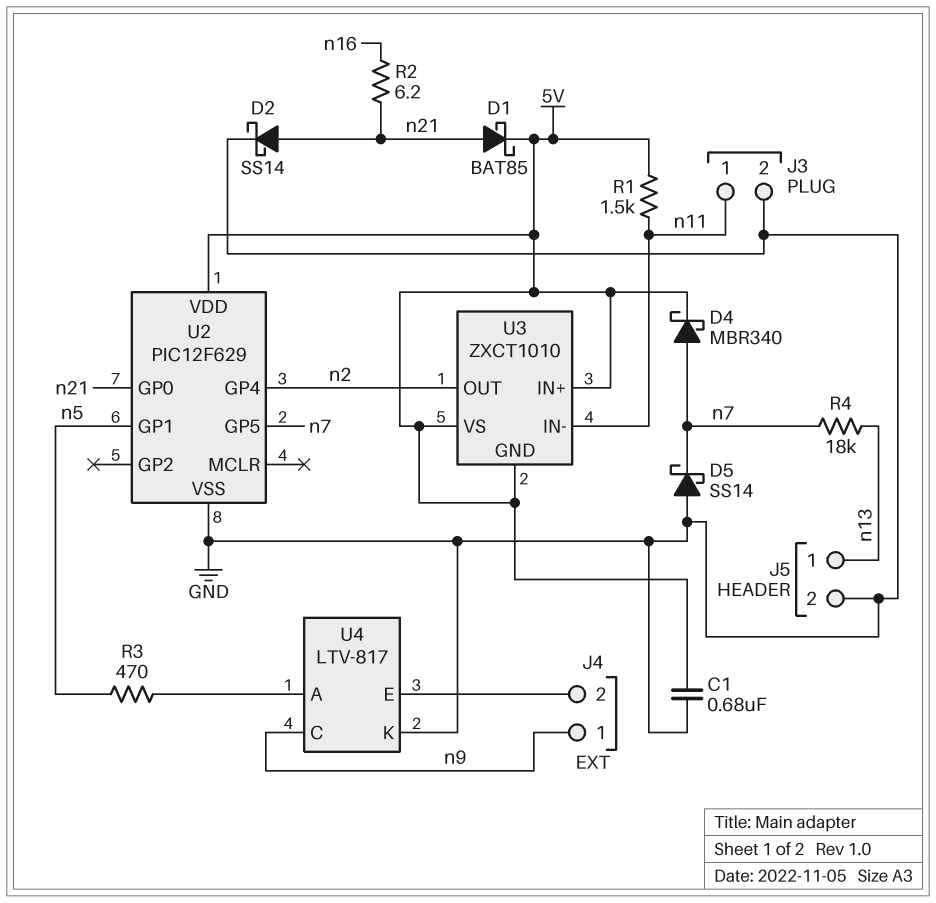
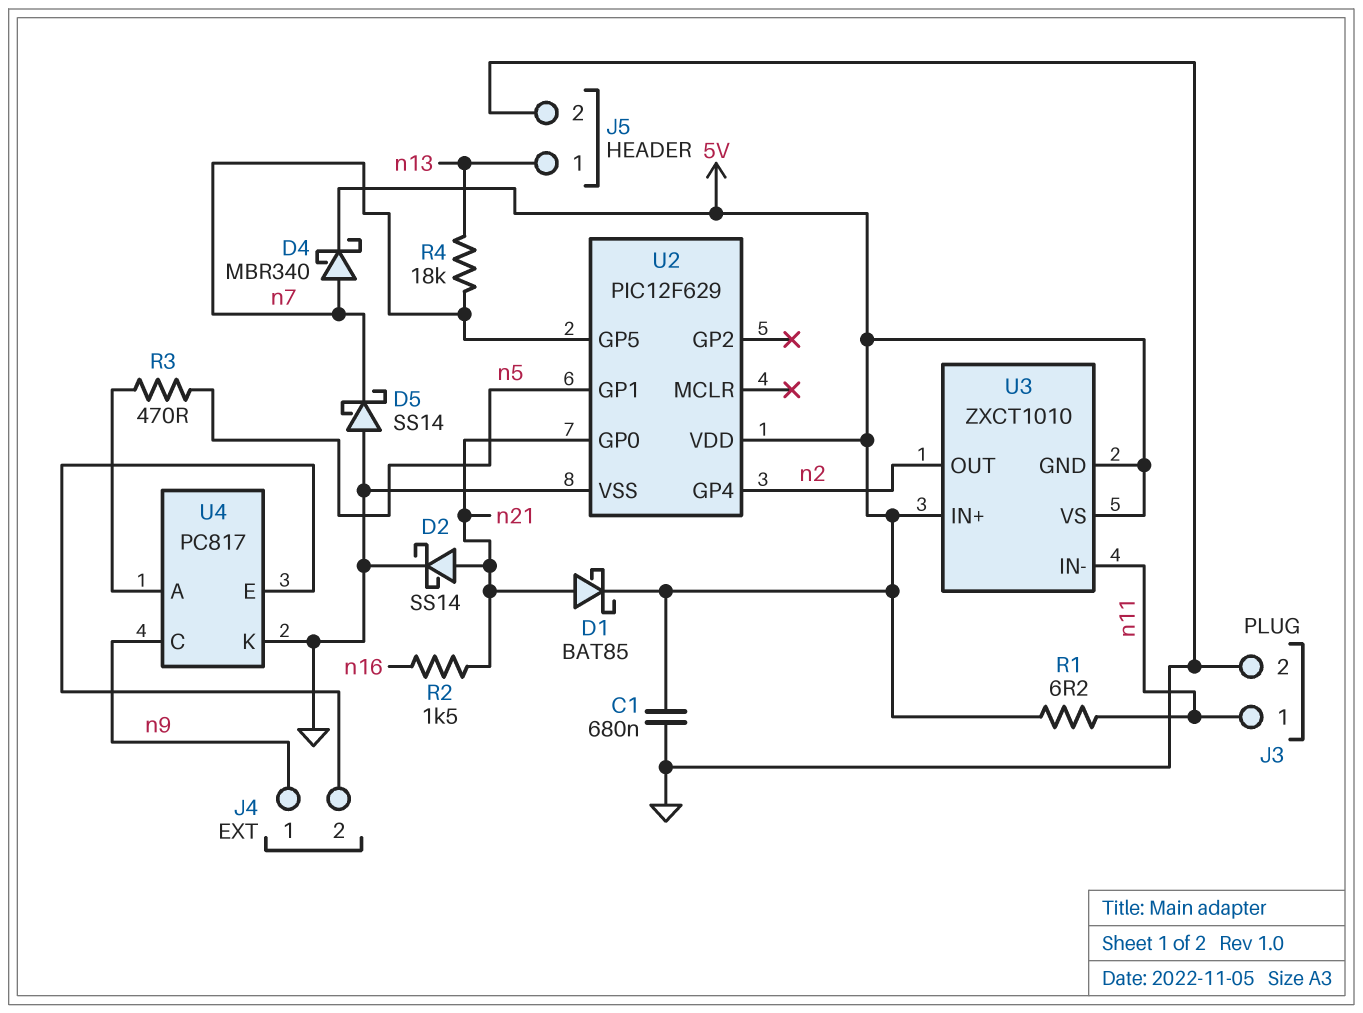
R1: 1.5k (5V, n11) -> 6.2 (5V, n11)
R2: 6.2 (n16, n21) -> 1.5k (n16, n21)
U4: LTV-817 -> PC817

